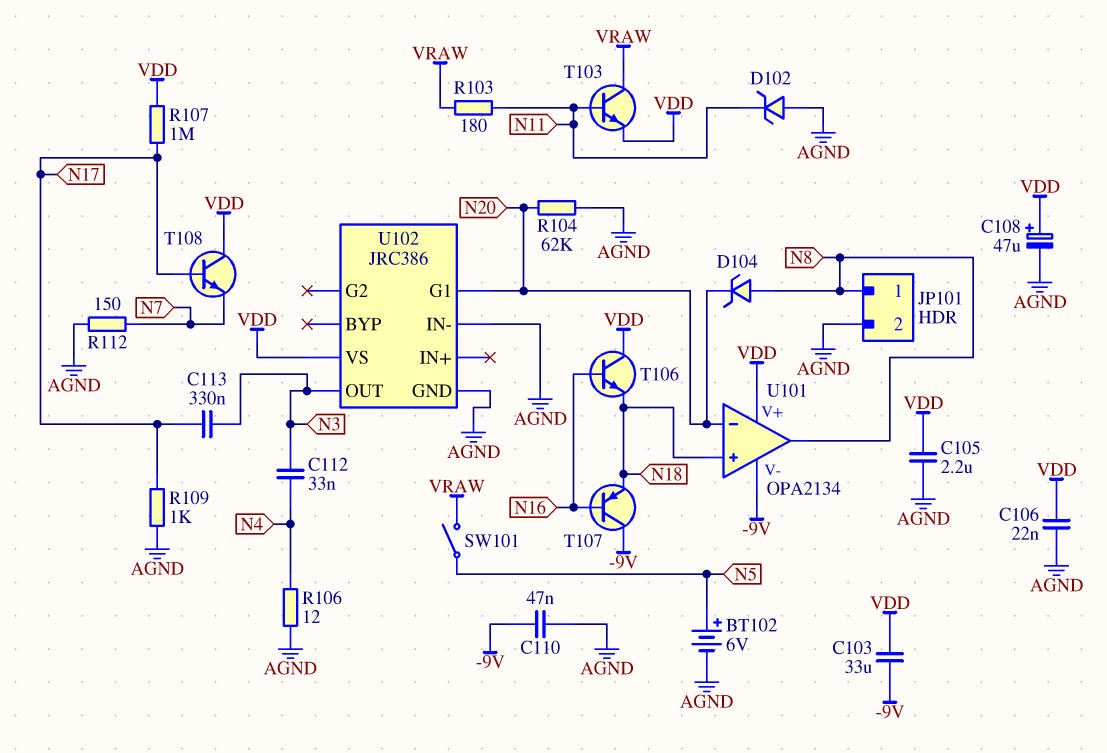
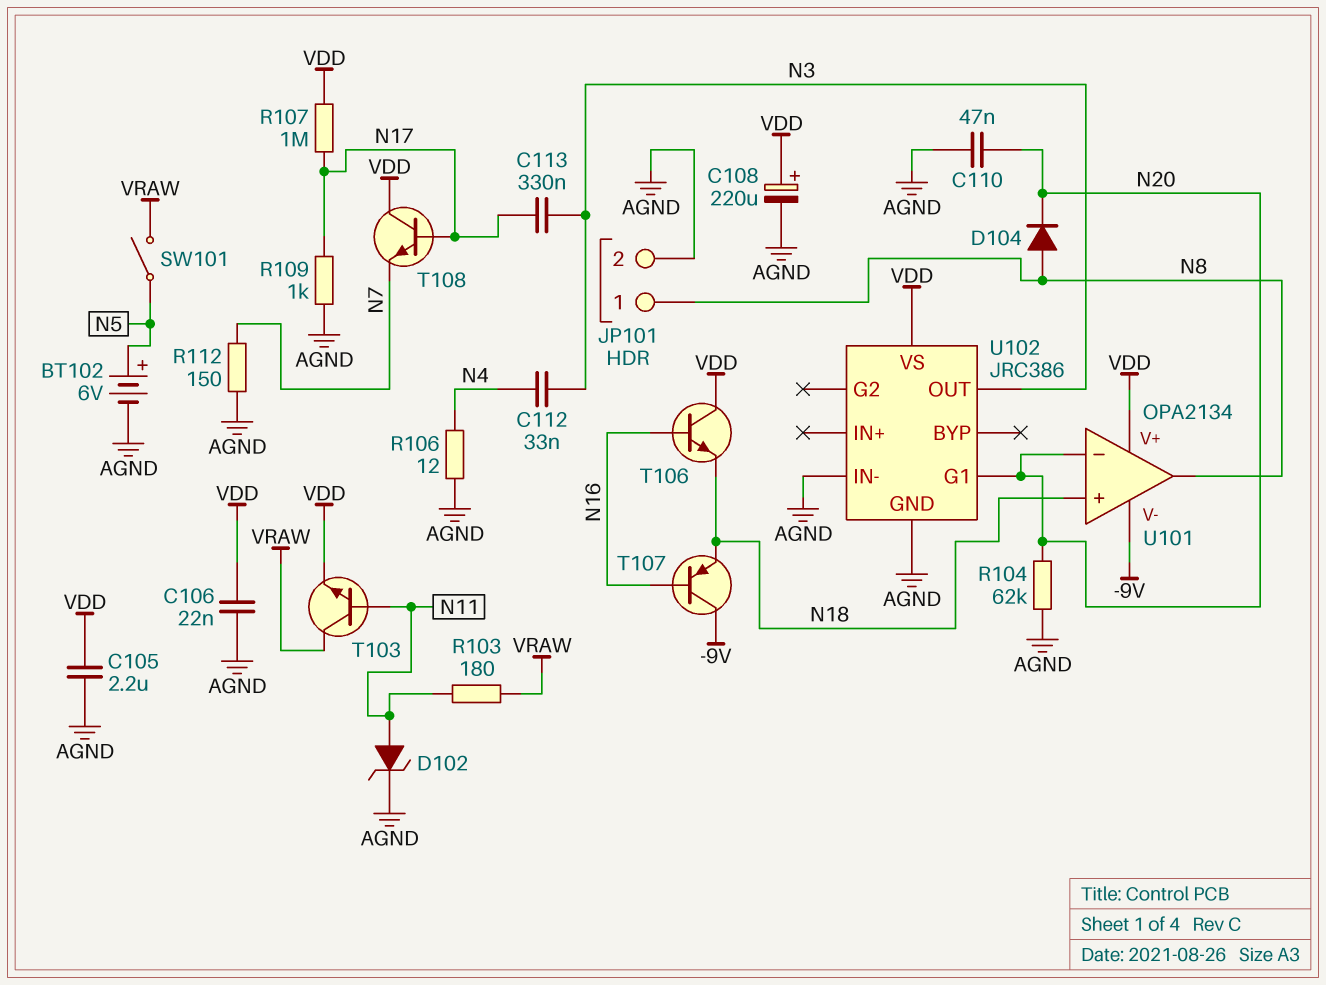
C103: 33uF (-9V, VDD) -> none
C108: 47uF (plus VDD, minus AGND) -> 220uF (plus VDD, minus AGND)
C110: 47nF (-9V, AGND) -> 47nF (AGND, N20)
D102: zener (A AGND, K N11) -> zener (A N11, K AGND)
D104: zener (A N8, K N20) -> diode (A N8, K N20)

